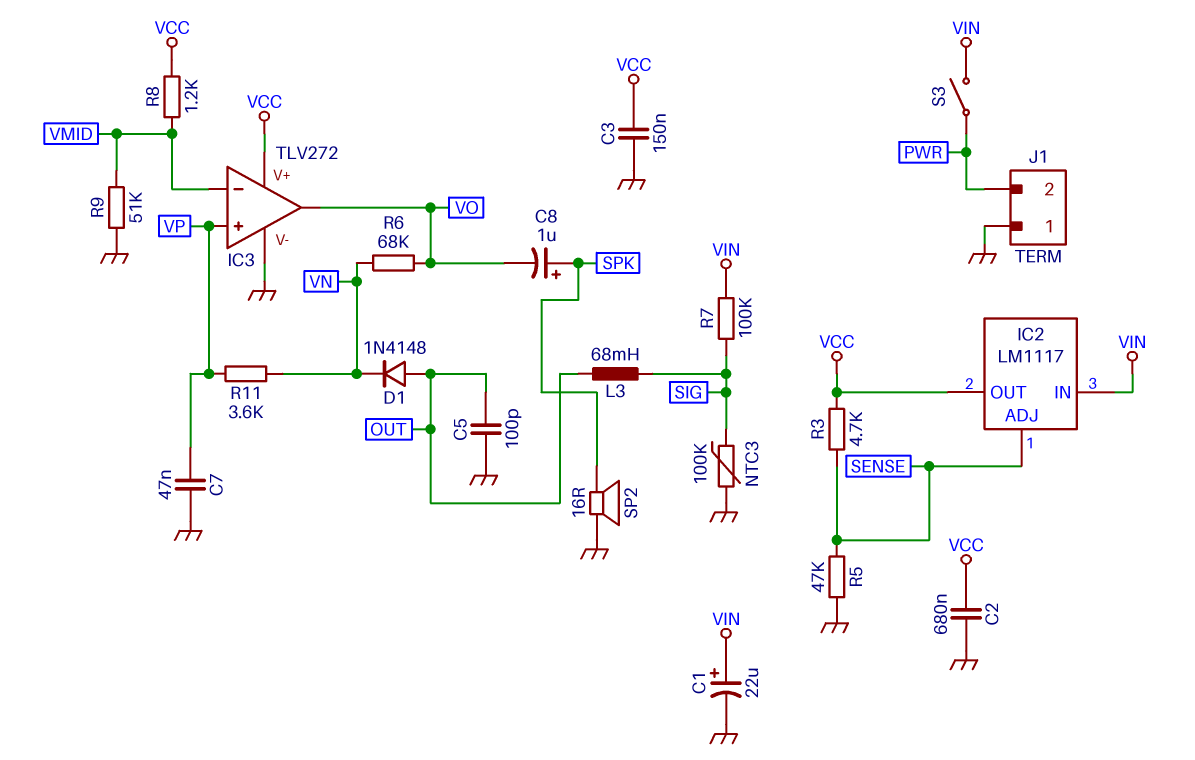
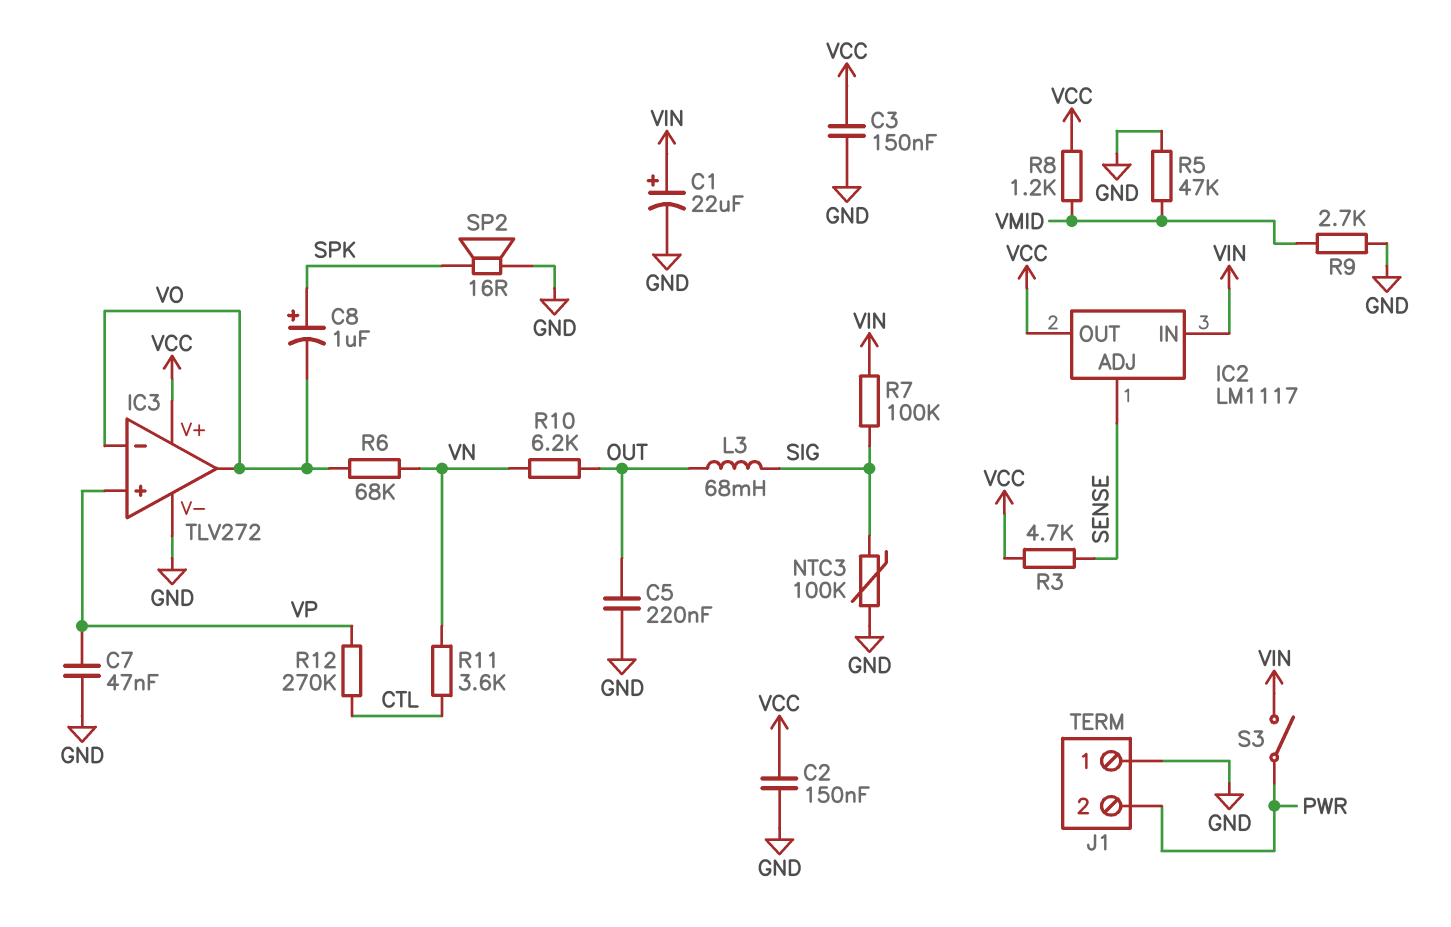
C2: 680nF (GND, VCC) -> 150nF (GND, VCC)
C5: 100pF (GND, OUT) -> 220nF (GND, OUT)
D1: diode 1N4148 (A OUT, K VN) -> none
IC3 pin in-: VMID -> VO
R5: 47k (GND, SENSE) -> 47k (GND, VMID)
R9: 51k (GND, VMID) -> 2.7k (GND, VMID)
R10: none -> 6.2k (OUT, VN)
R11: 3.6k (VN, VP) -> 3.6k (CTL, VN)
R12: none -> 270k (CTL, VP)

